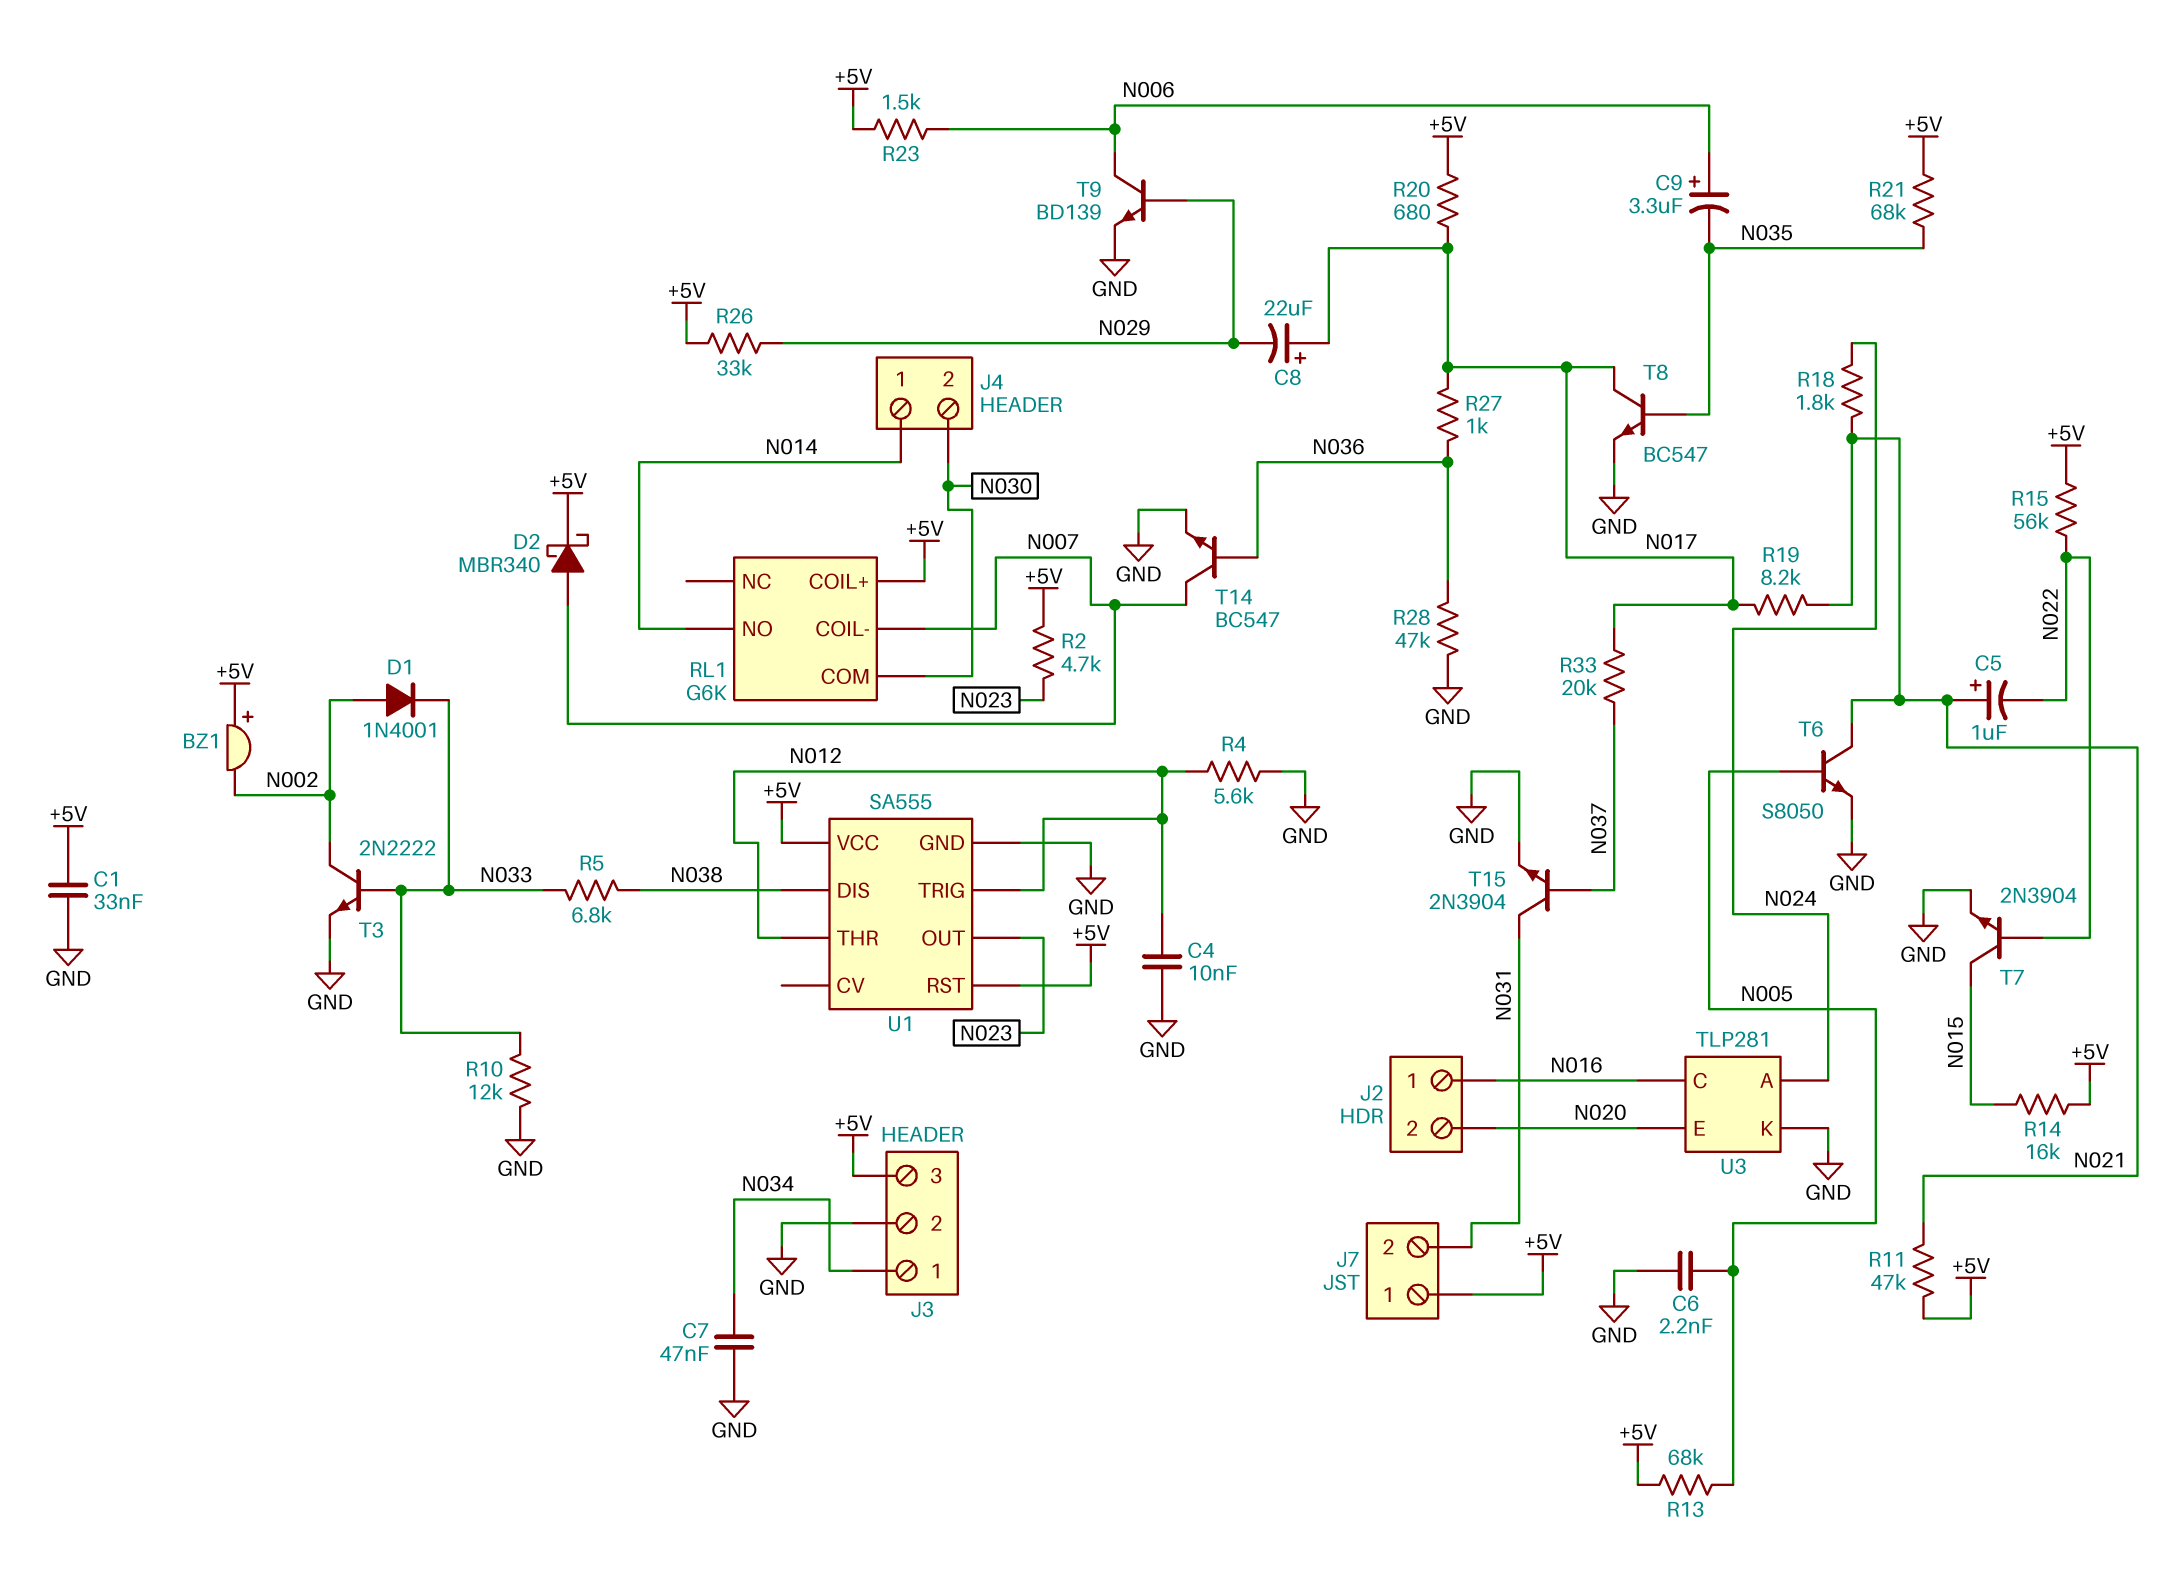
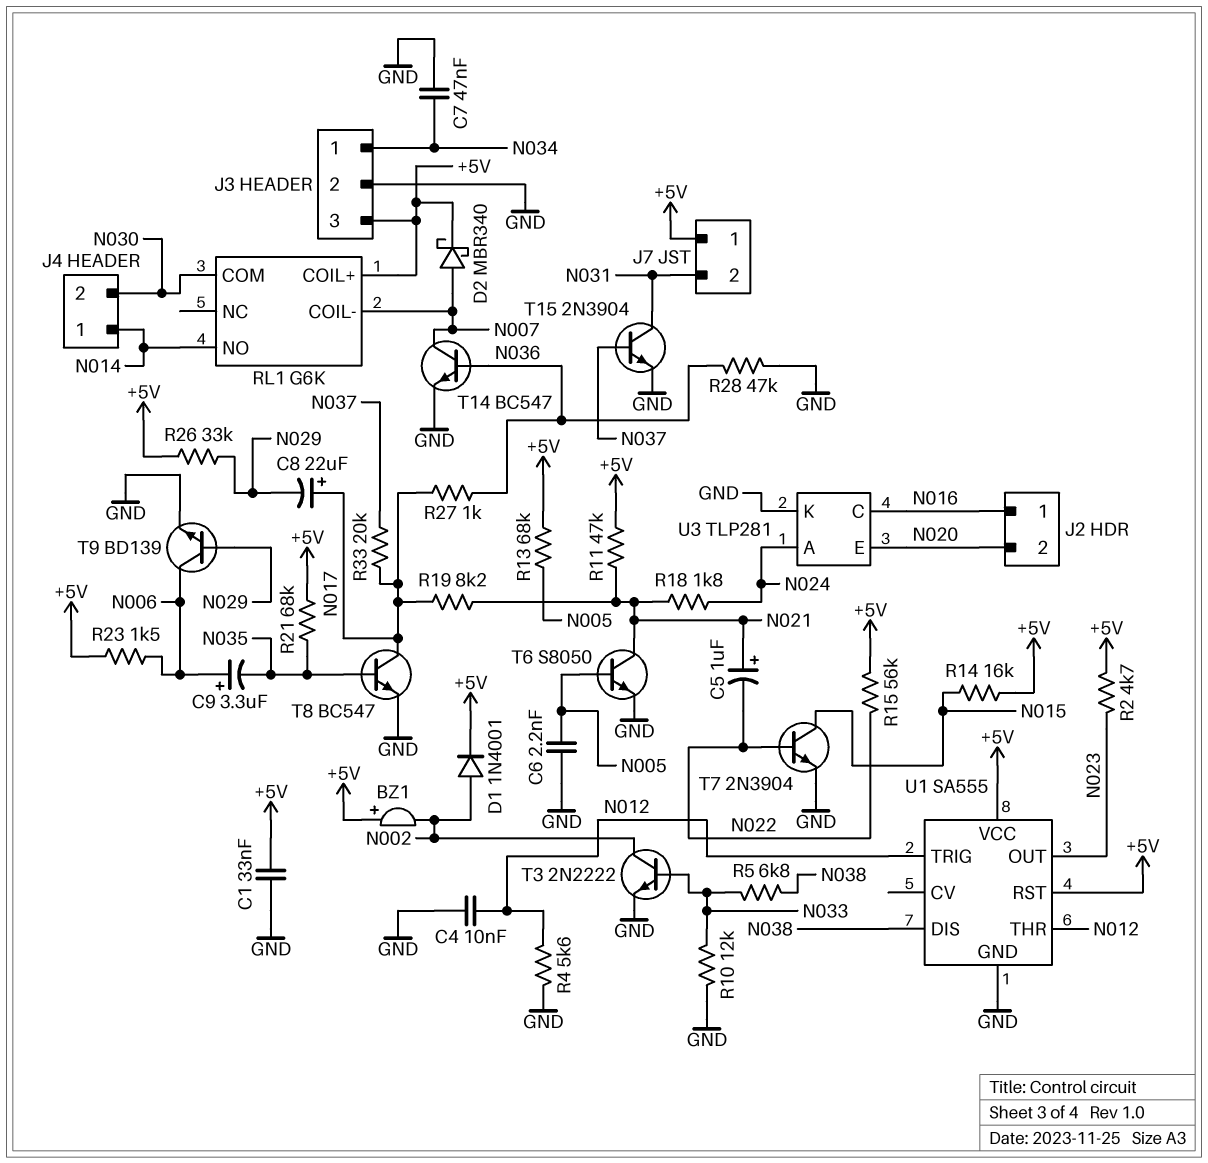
D1: diode 1N4001 (A N002, K N033) -> diode 1N4001 (A N002, K +5V)
R20: 680 (+5V, N017) -> none

